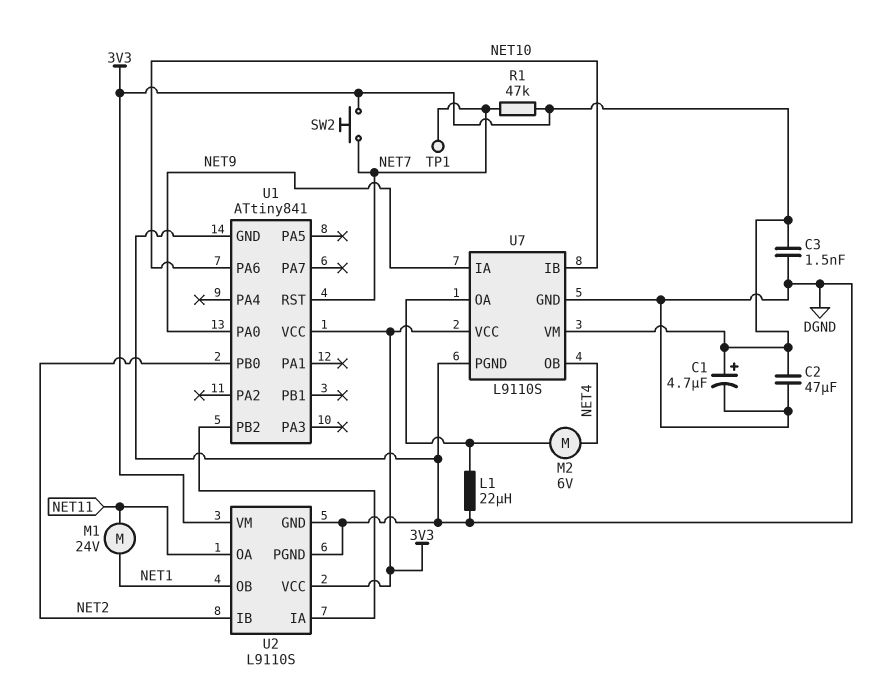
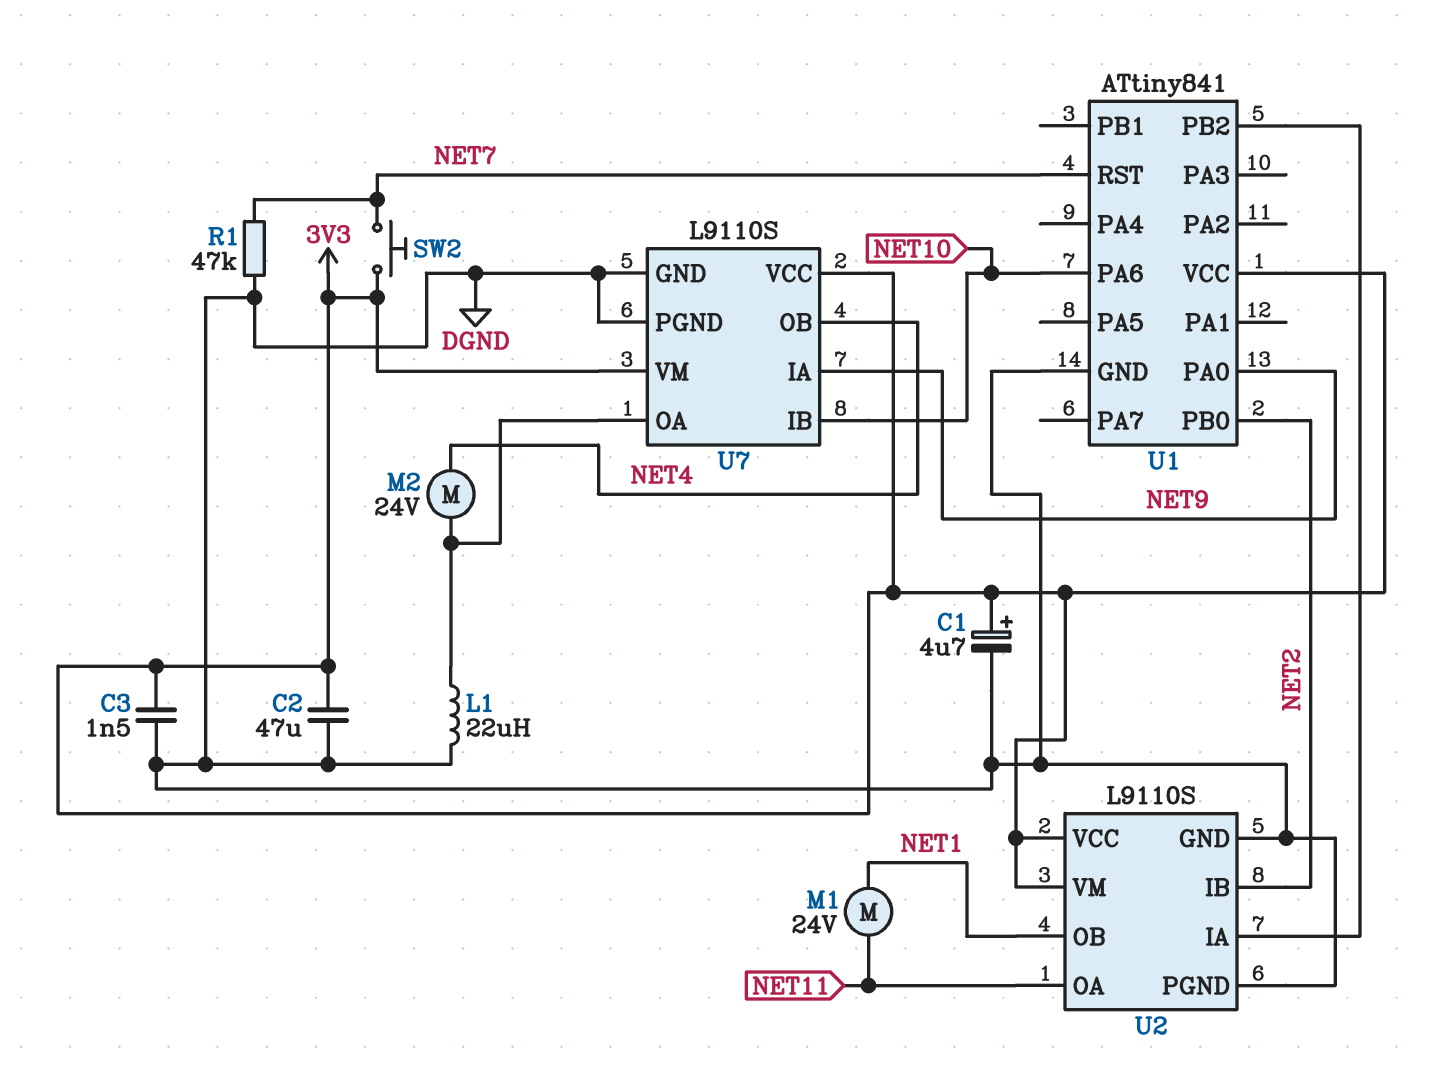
M2: motor 6V (NET4, U7/OA) -> motor 24V (NET4, U7/OA)
R1: 47k (3V3, NET7) -> 47k (DGND, NET7)
TP1: test point (NET7) -> none

